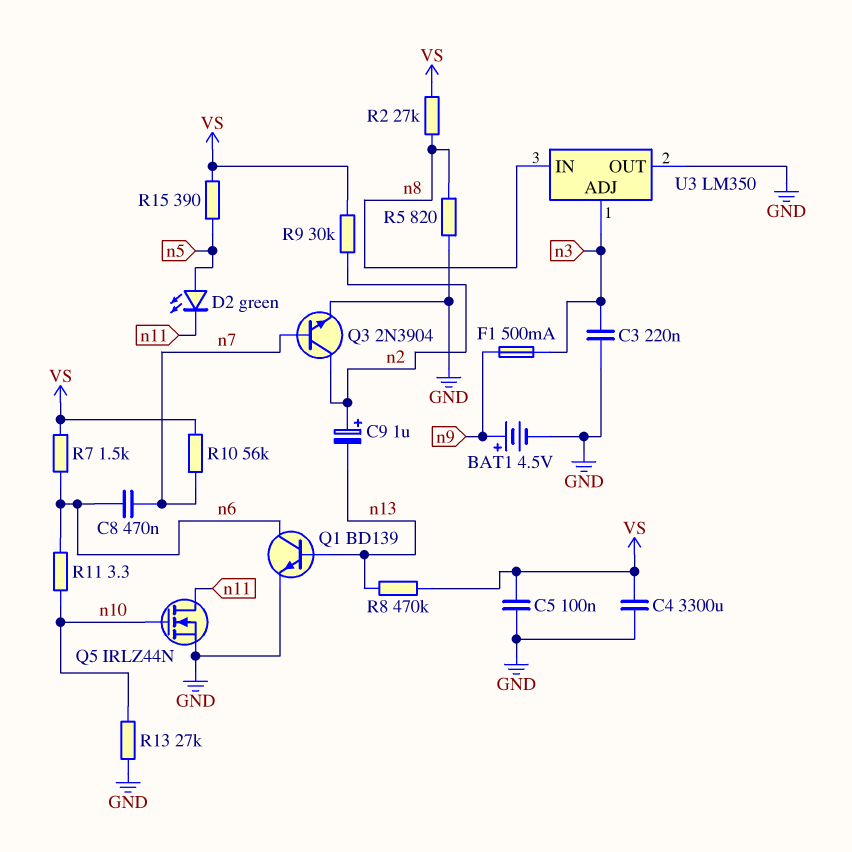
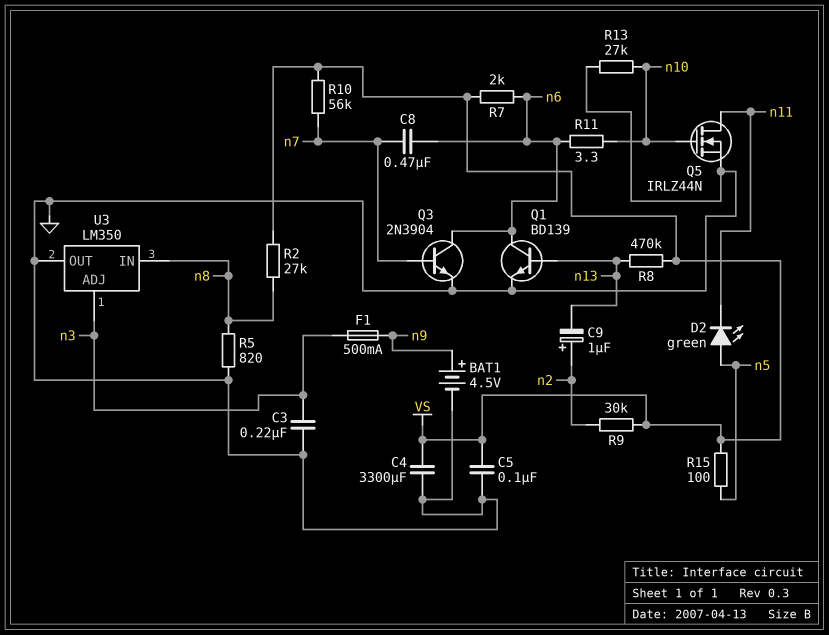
Q3: NPN 2N3904 (B n7, C n2, E GND) -> NPN 2N3904 (B n7, C n6, E GND)
R7: 1.5k (VS, n6) -> 2k (VS, n6)
R15: 390 (VS, n5) -> 100 (VS, n5)

